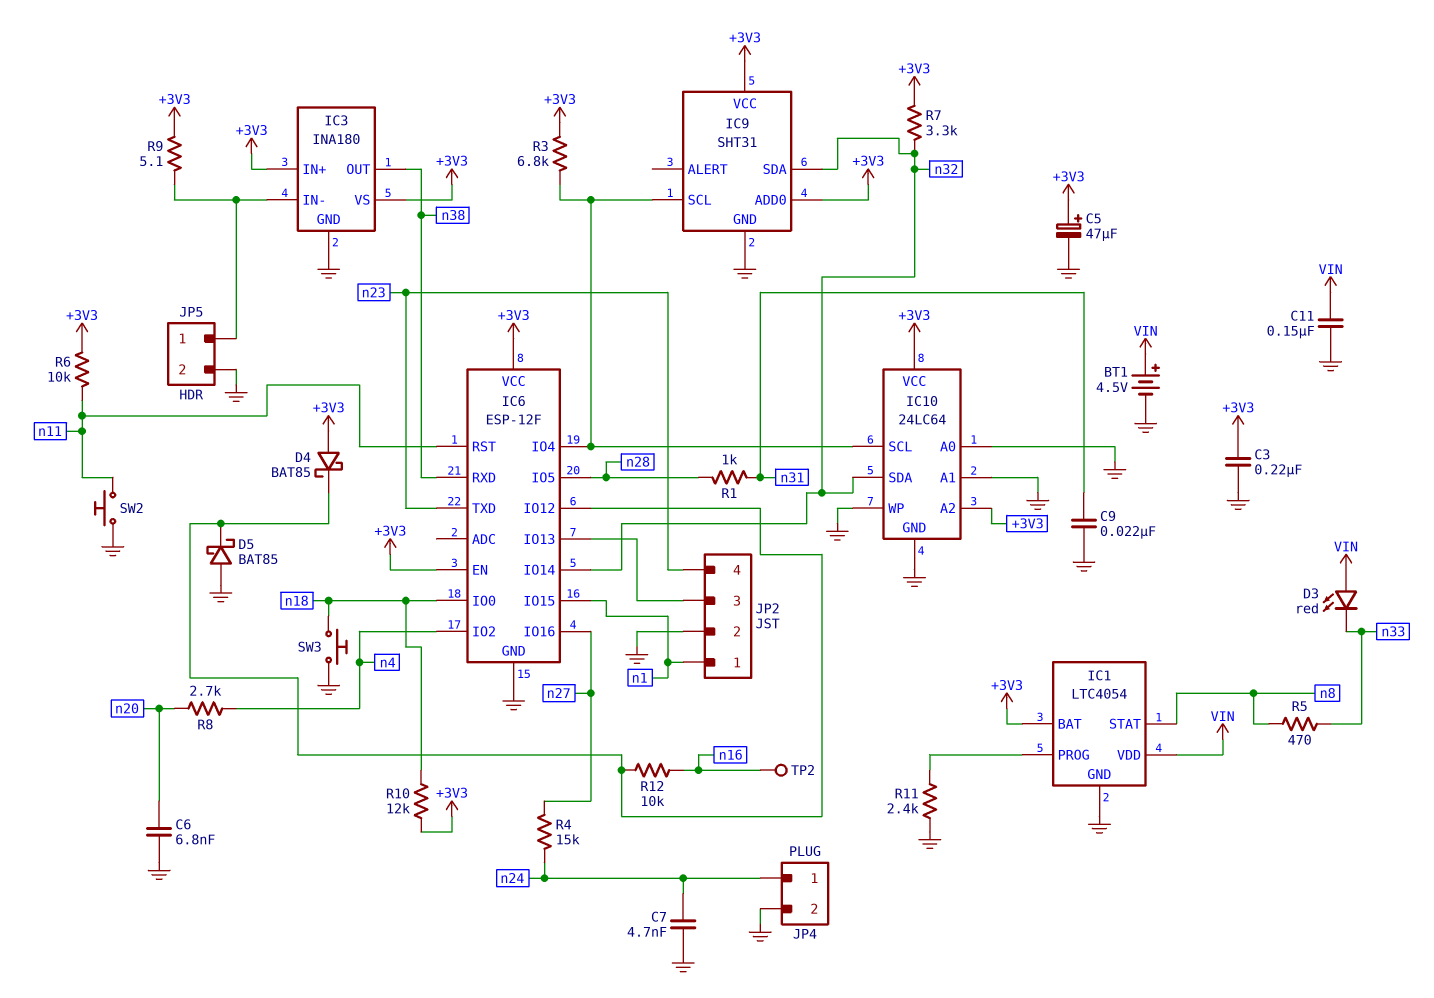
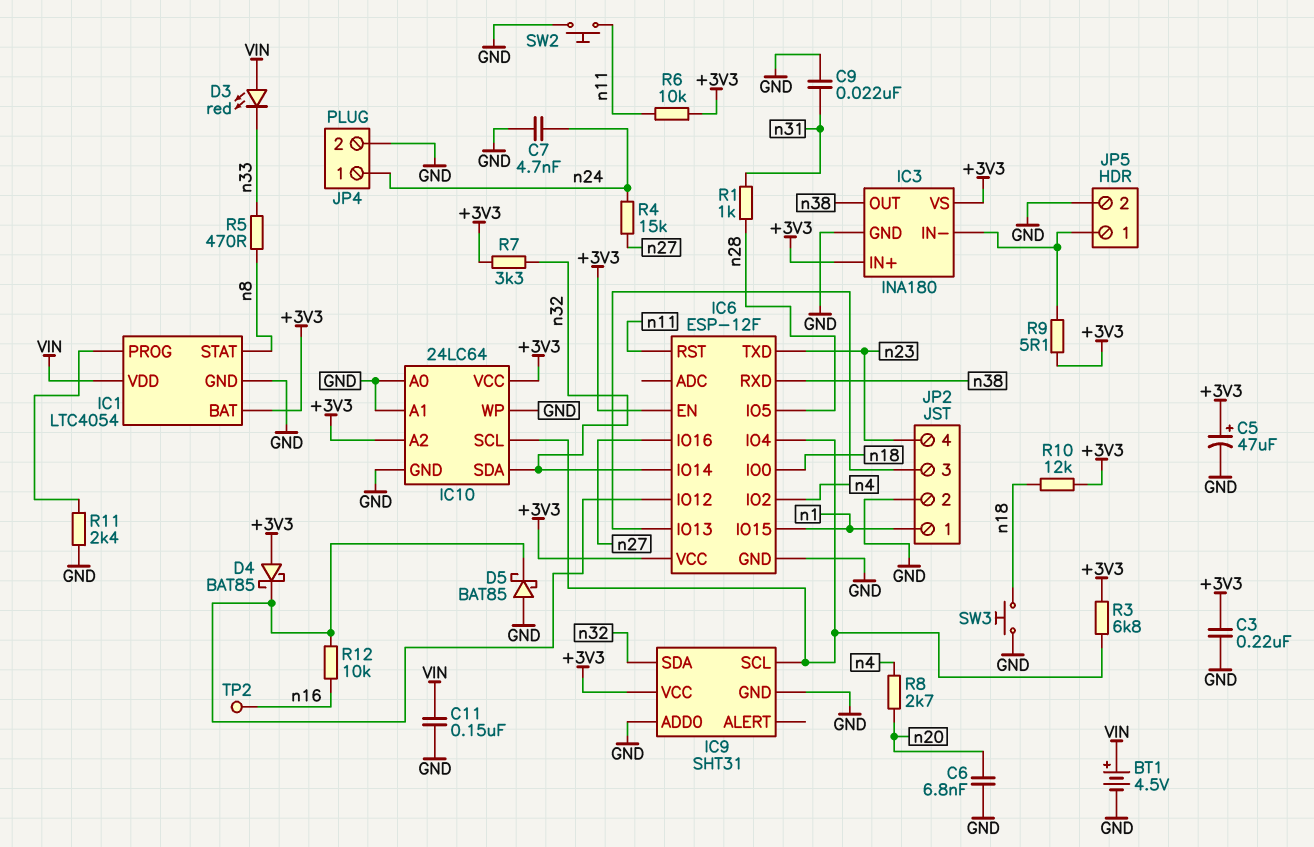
IC9 pin ADD0: +3V3 -> GND

